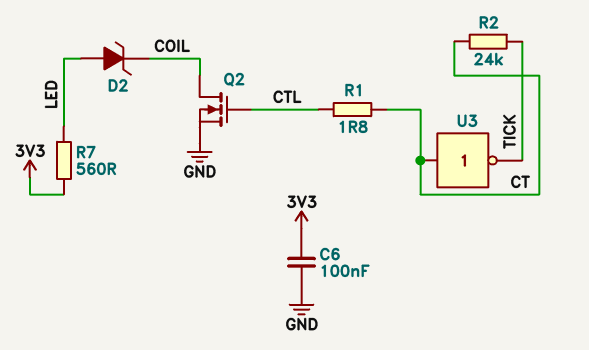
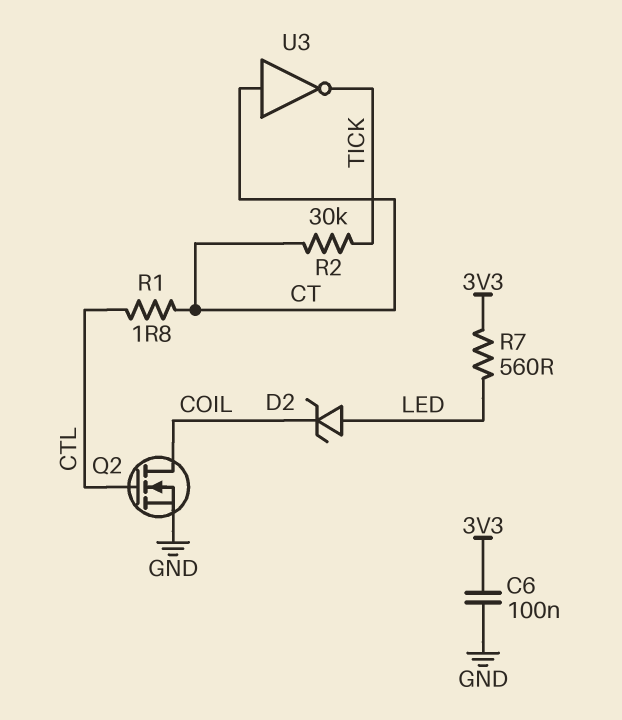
R2: 24k (CT, TICK) -> 30k (CT, TICK)

